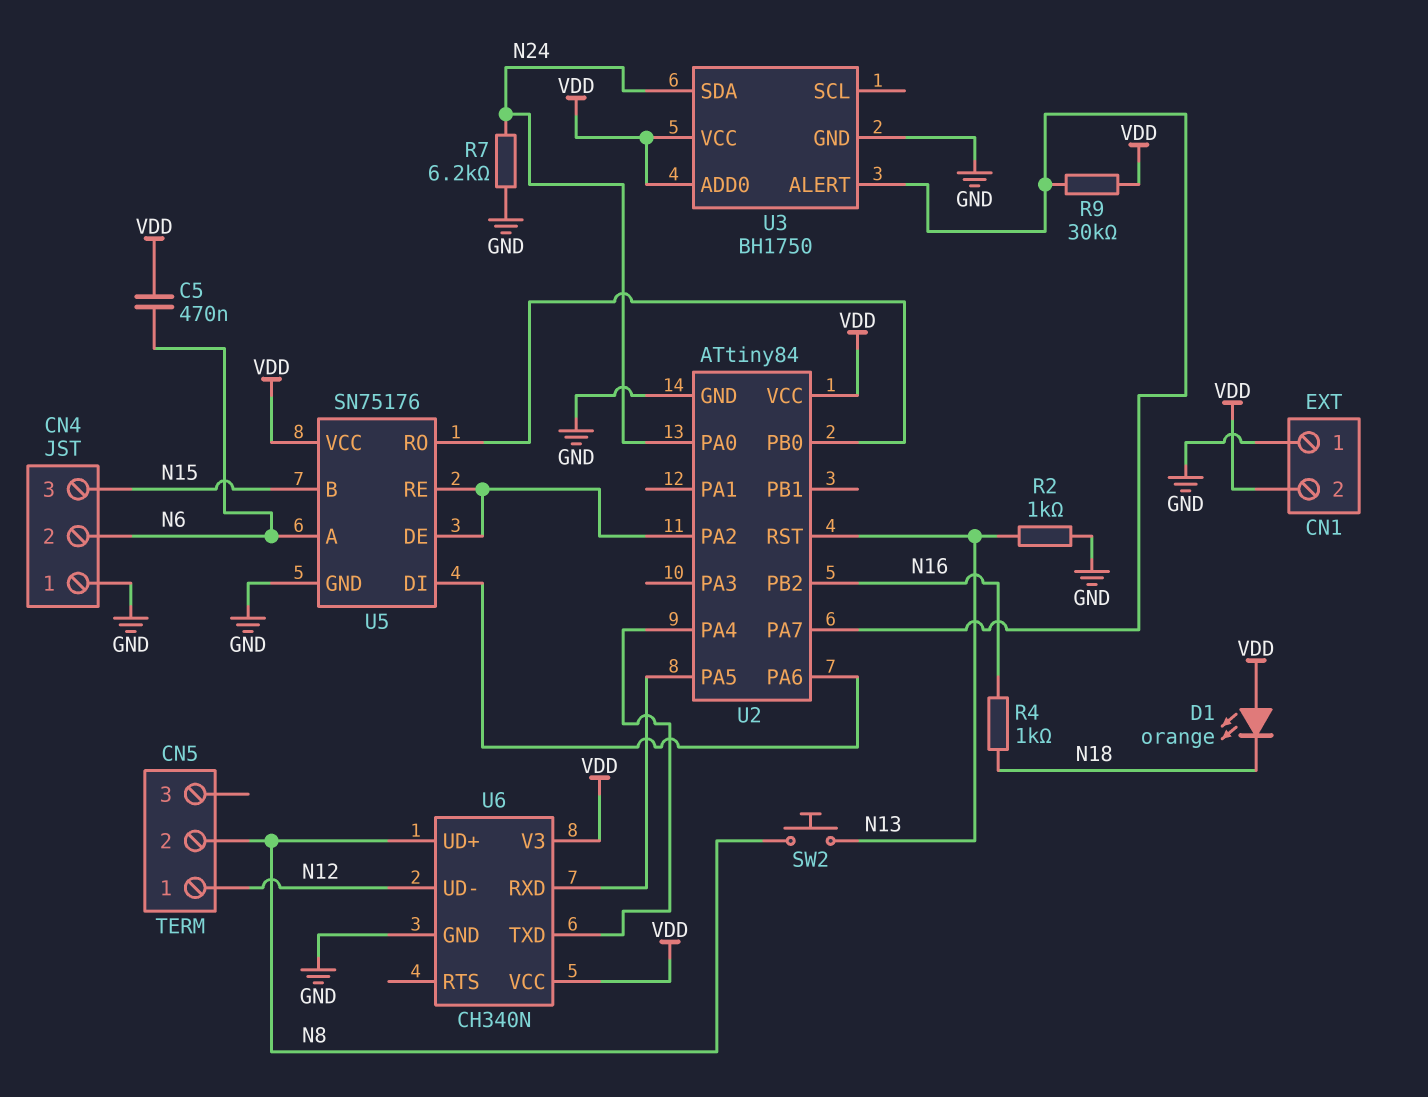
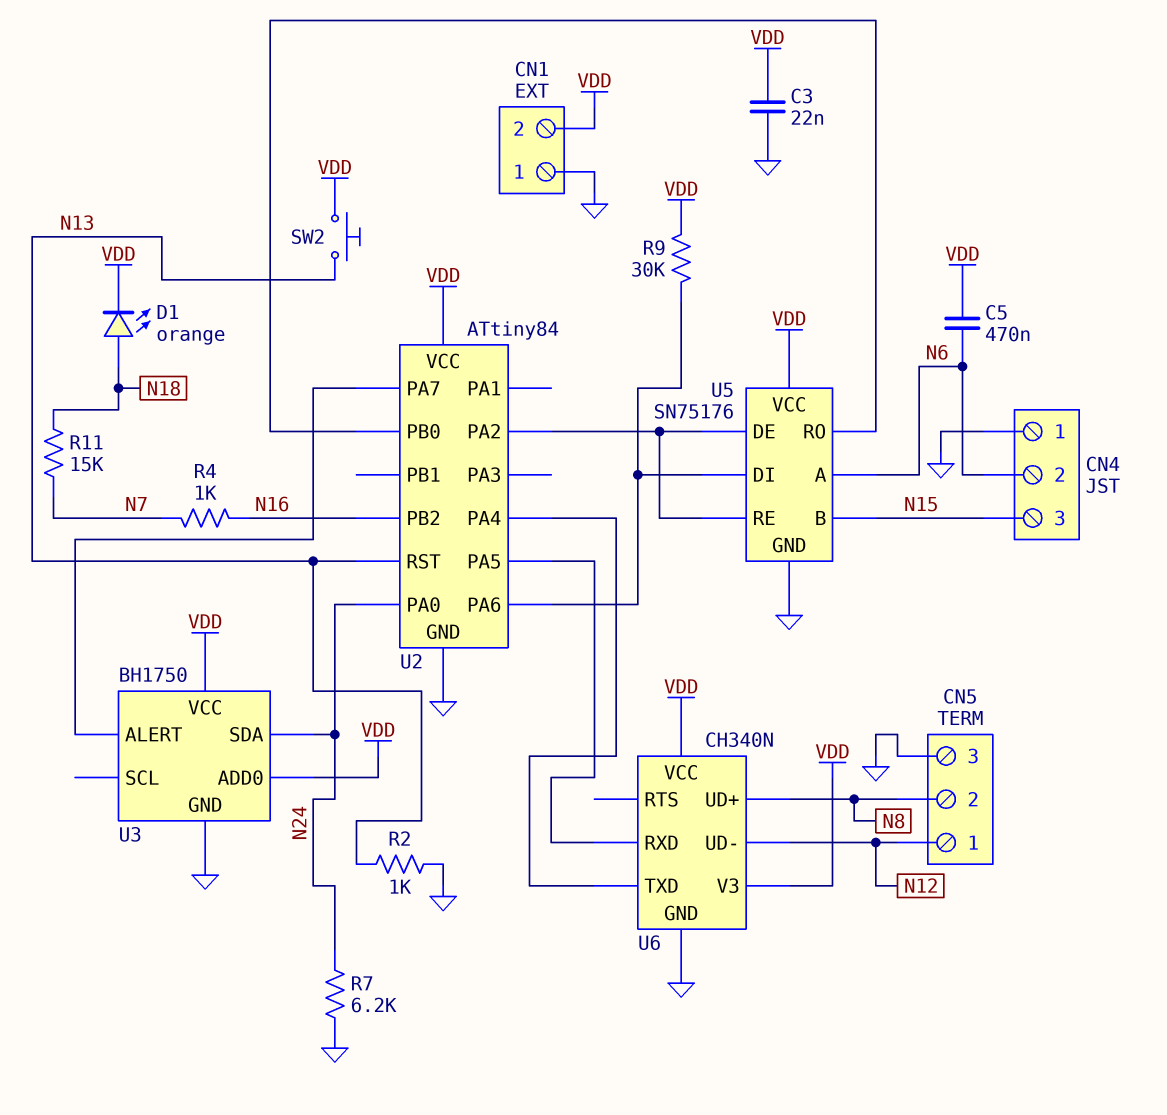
C3: none -> 22nF (GND, VDD)
CN5 pin 3: none -> GND
D1: LED orange (A VDD, K N18) -> LED orange (A N18, K VDD)
R4: 1k (N16, N18) -> 1k (N7, N16)
R9: 30k (U2/PA7, VDD) -> 30k (U2/PA6, VDD)
R11: none -> 15k (N7, N18)
SW2: button (N8, N13) -> button (N13, VDD)

